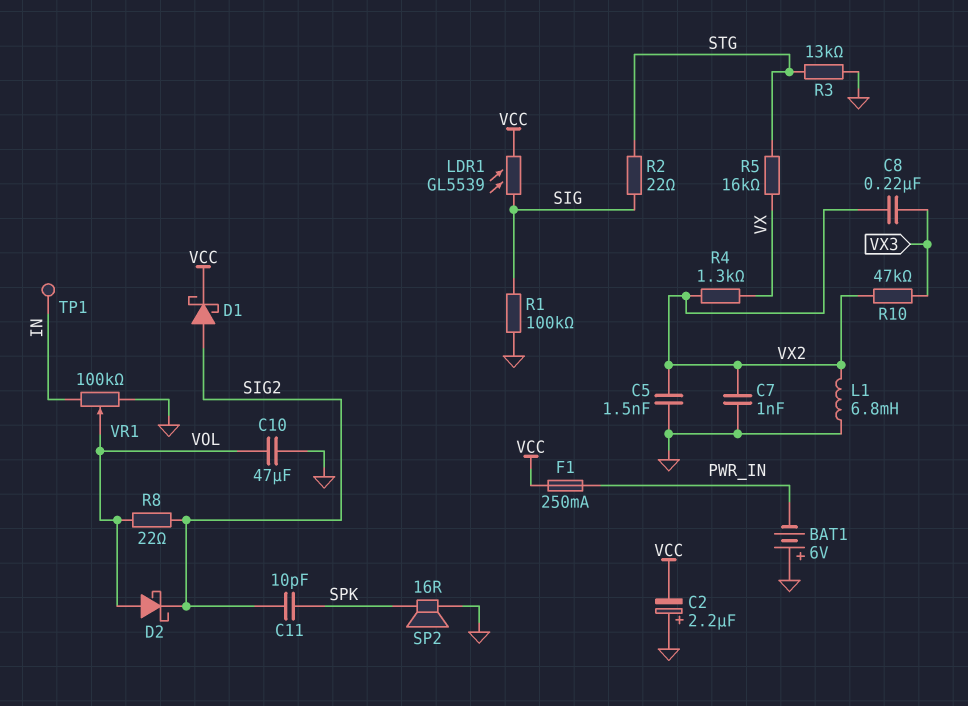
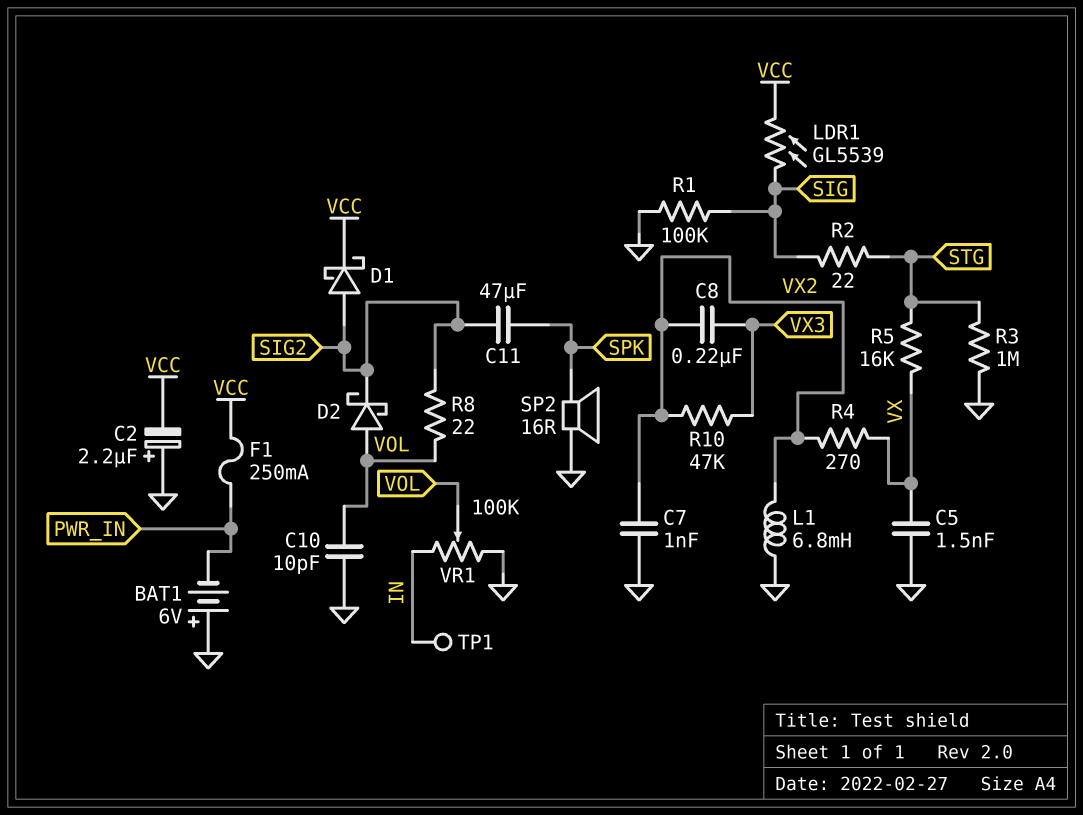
C5: 1.5nF (GND, VX2) -> 1.5nF (GND, VX)
C10: 47uF (GND, VOL) -> 10pF (GND, VOL)
C11: 10pF (SIG2, SPK) -> 47uF (SIG2, SPK)
R3: 13k (GND, STG) -> 1M (GND, STG)
R4: 1.3k (VX, VX2) -> 270 (VX, VX2)

